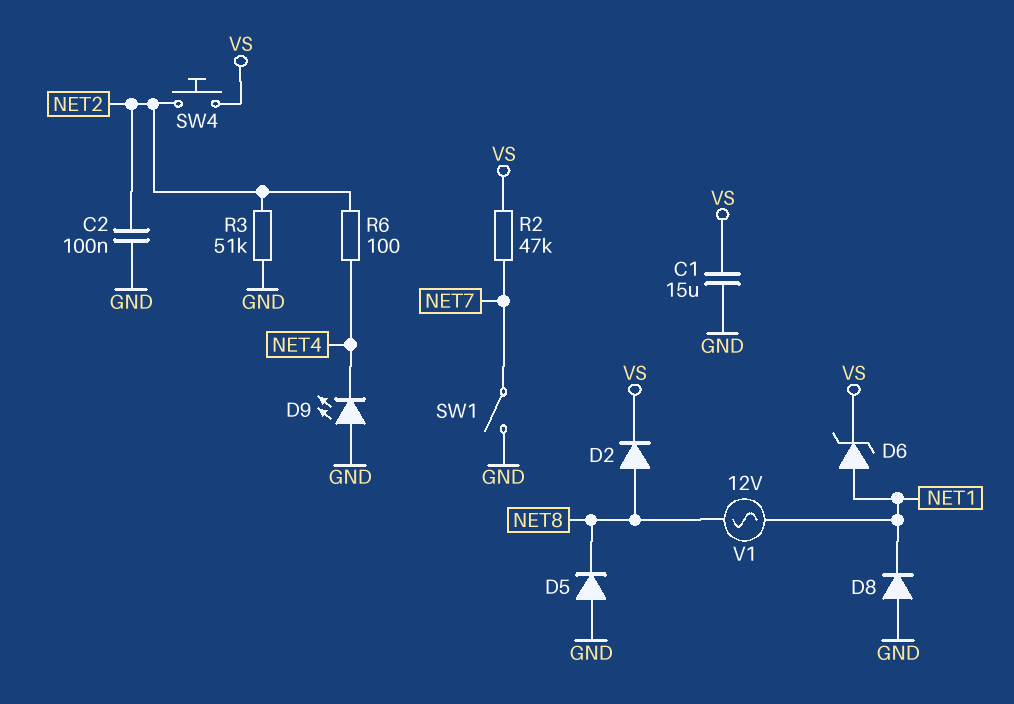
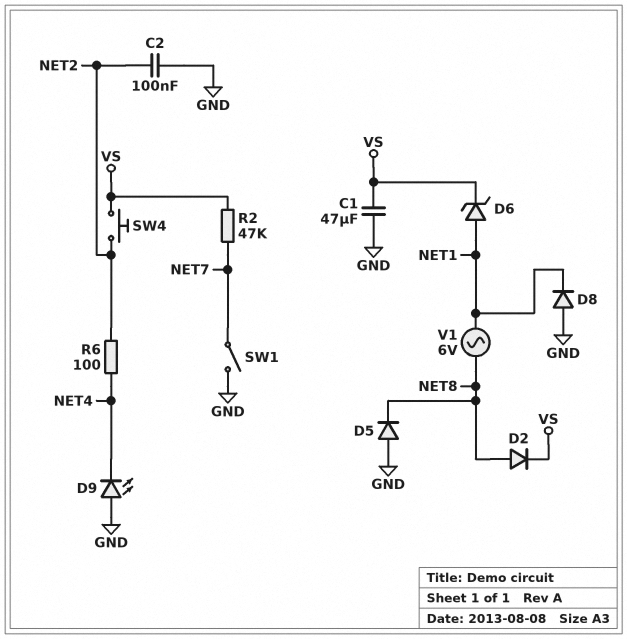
C1: 15uF (GND, VS) -> 47uF (GND, VS)
R3: 51k (GND, NET2) -> none
V1: AC 12V (NET1, NET8) -> AC 6V (NET1, NET8)

